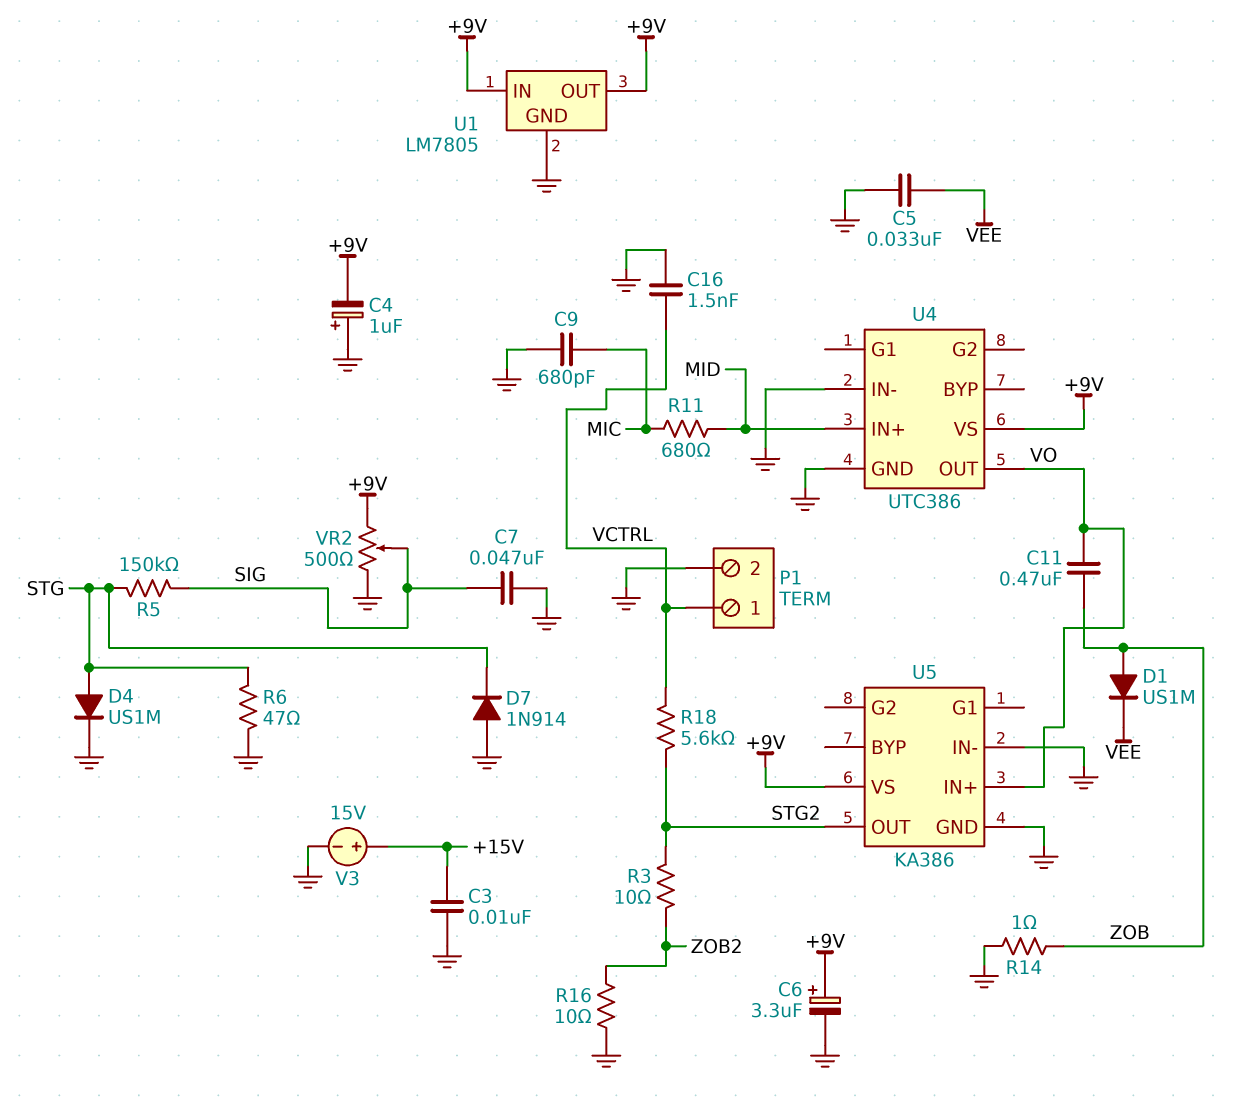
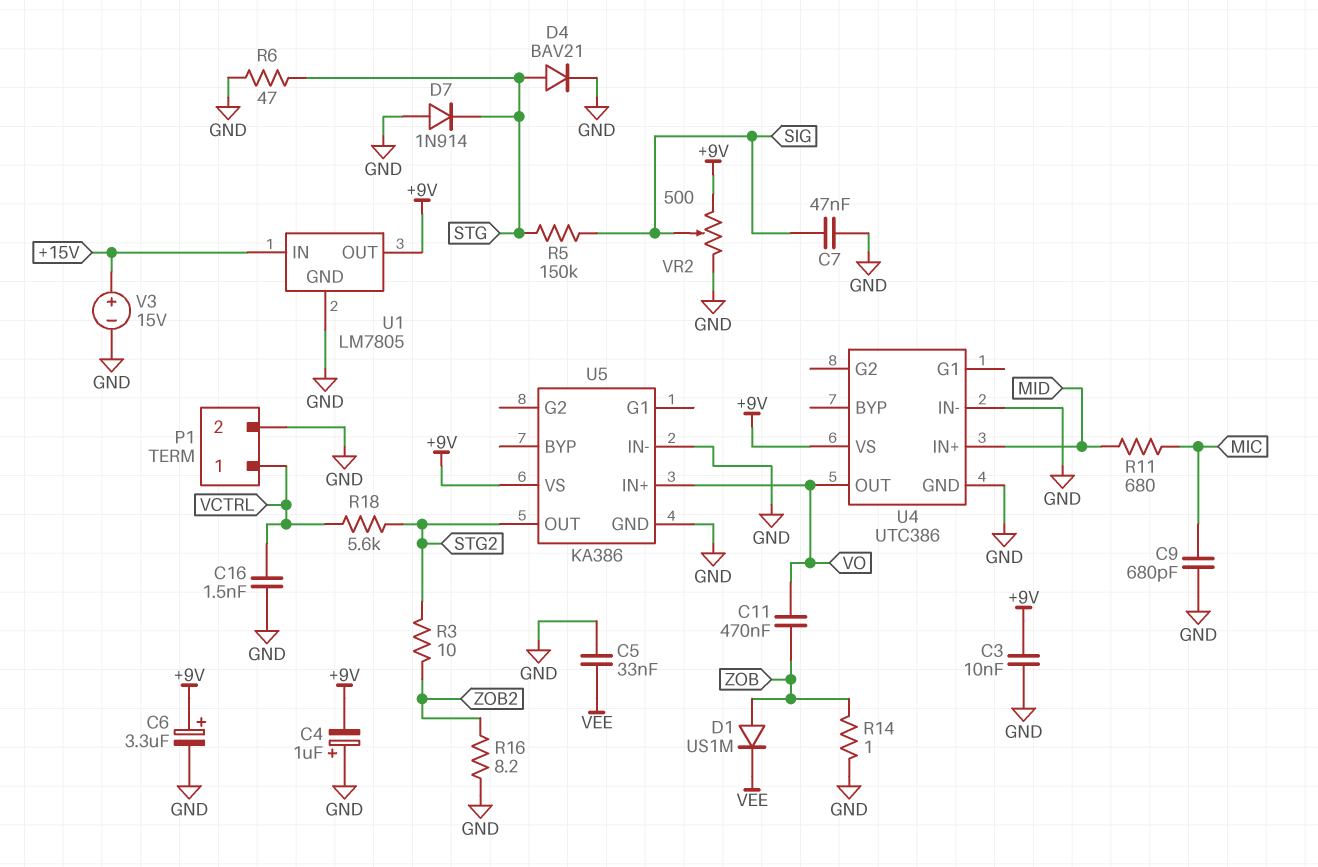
C3: 10nF (+15V, GND) -> 10nF (+9V, GND)
D4: diode US1M (A STG, K GND) -> diode BAV21 (A STG, K GND)
R16: 10 (GND, ZOB2) -> 8.2 (GND, ZOB2)
U1 pin IN: +9V -> +15V

